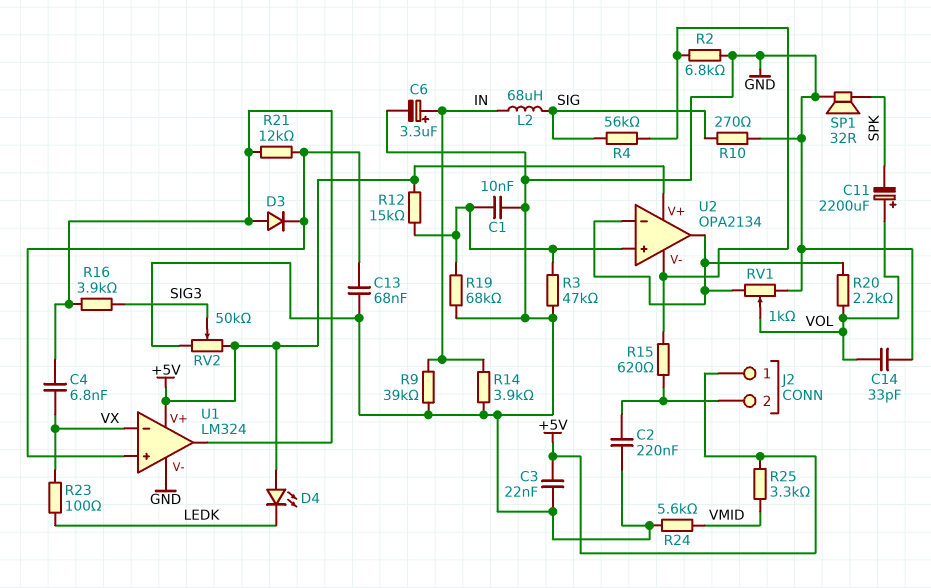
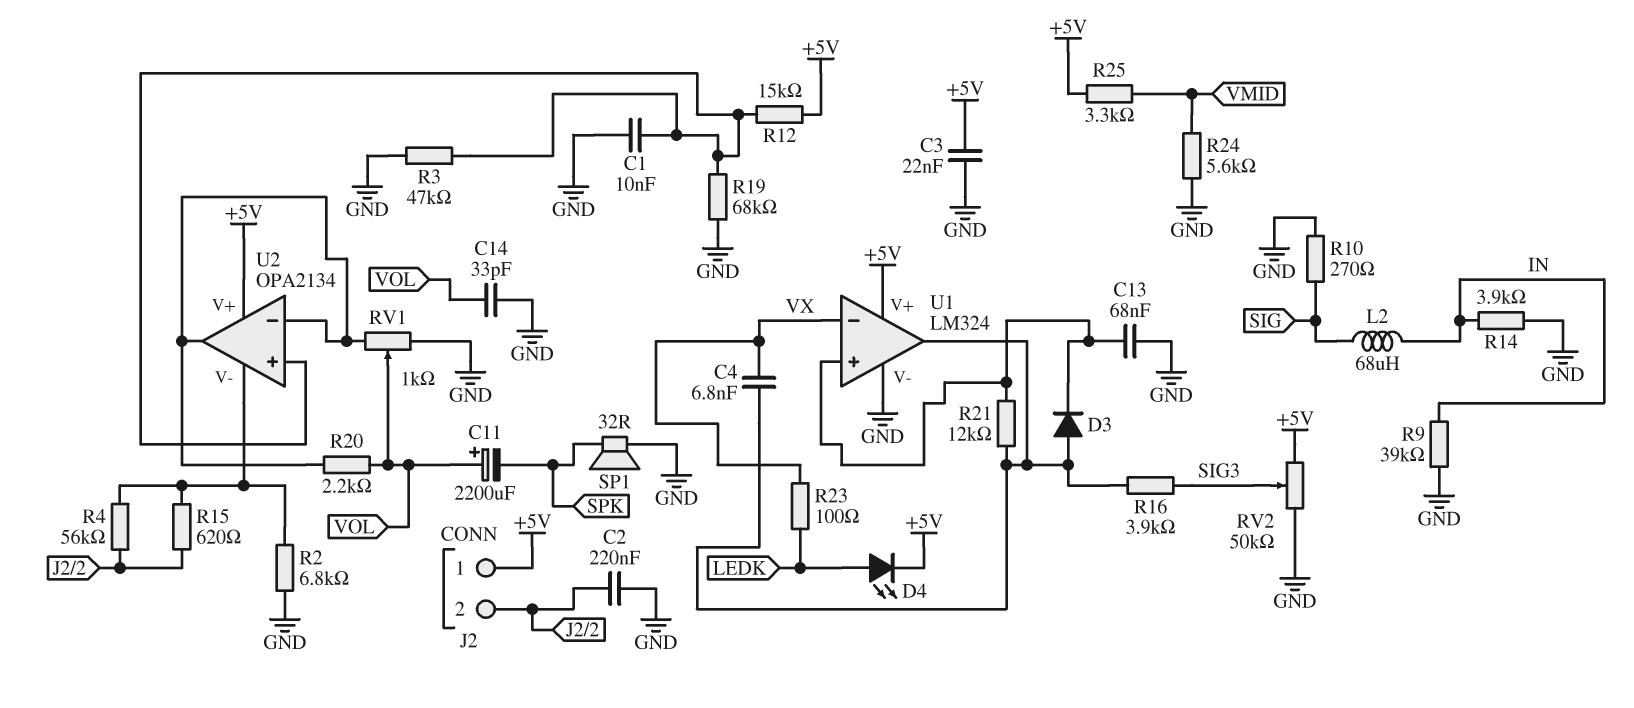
C6: 3.3uF (plus IN, minus GND) -> none
D4: LED (A +5V, K LEDK) -> LED (A LEDK, K +5V)
R4: 56k (SIG, U2/V-) -> 56k (J2/2, U2/V-)

